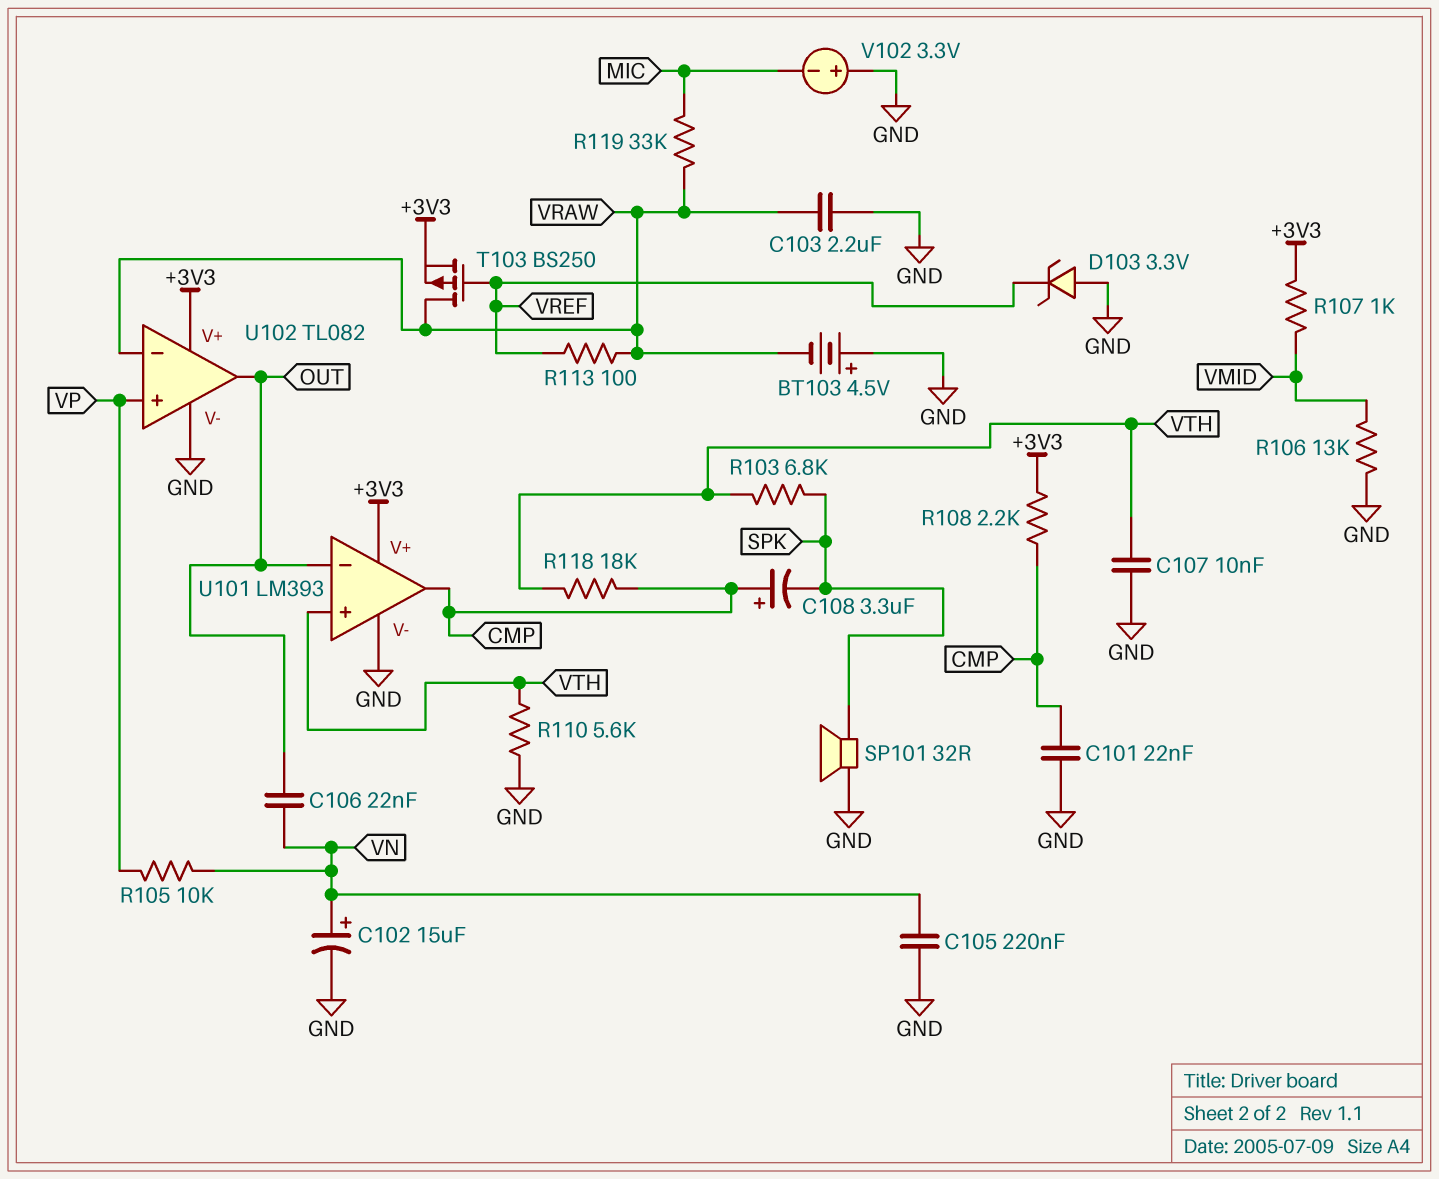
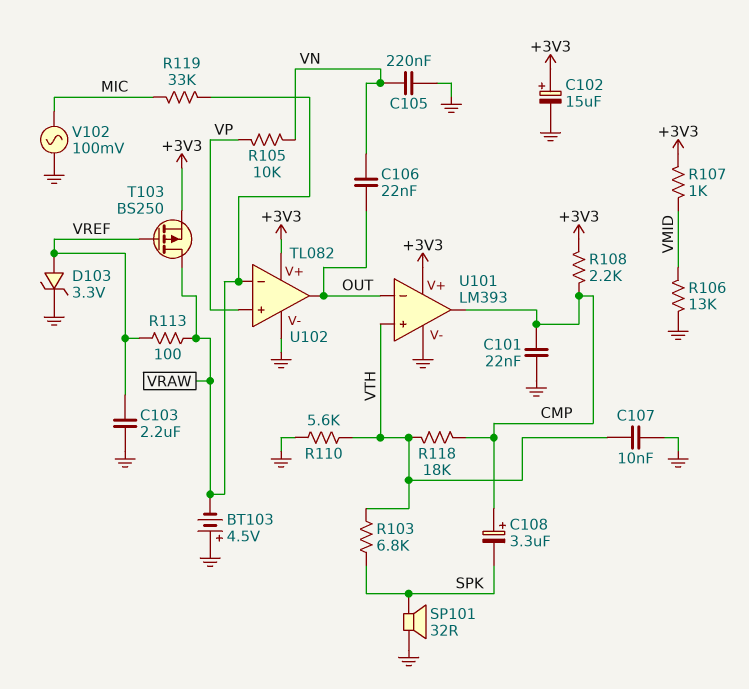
C102: 15uF (plus VN, minus GND) -> 15uF (plus +3V3, minus GND)
C103: 2.2uF (GND, VRAW) -> 2.2uF (GND, VREF)
D103: zener 3.3V (A GND, K VREF) -> zener 3.3V (A VREF, K GND)
V102: 3.3V (plus GND, minus MIC) -> AC 100mV (GND, MIC)

